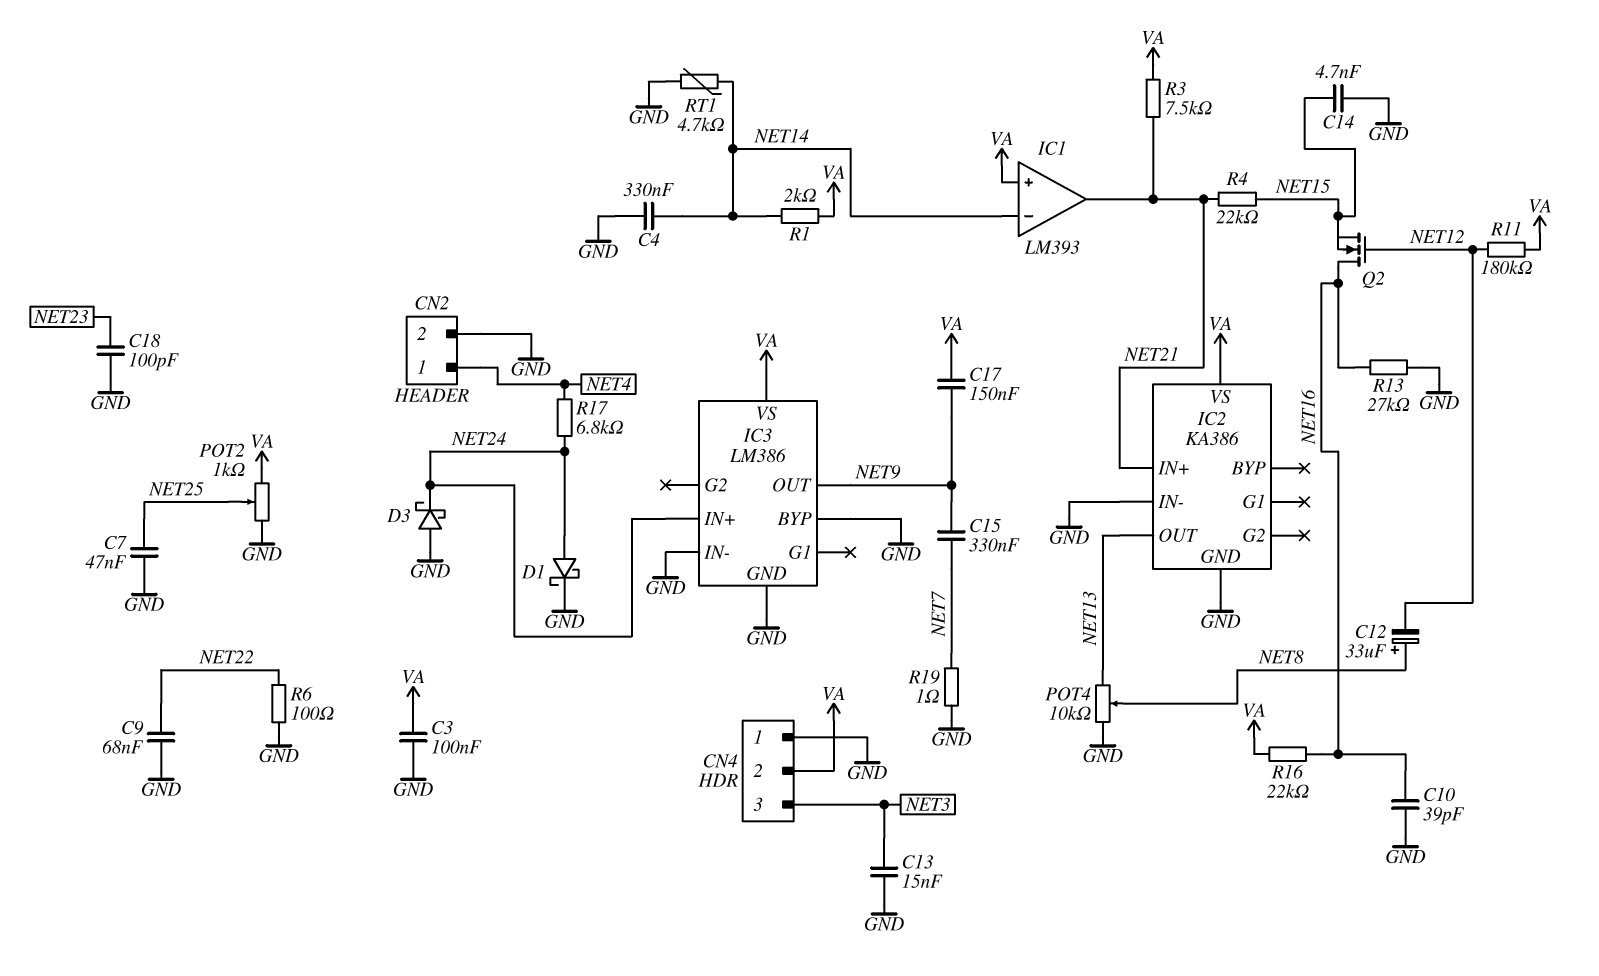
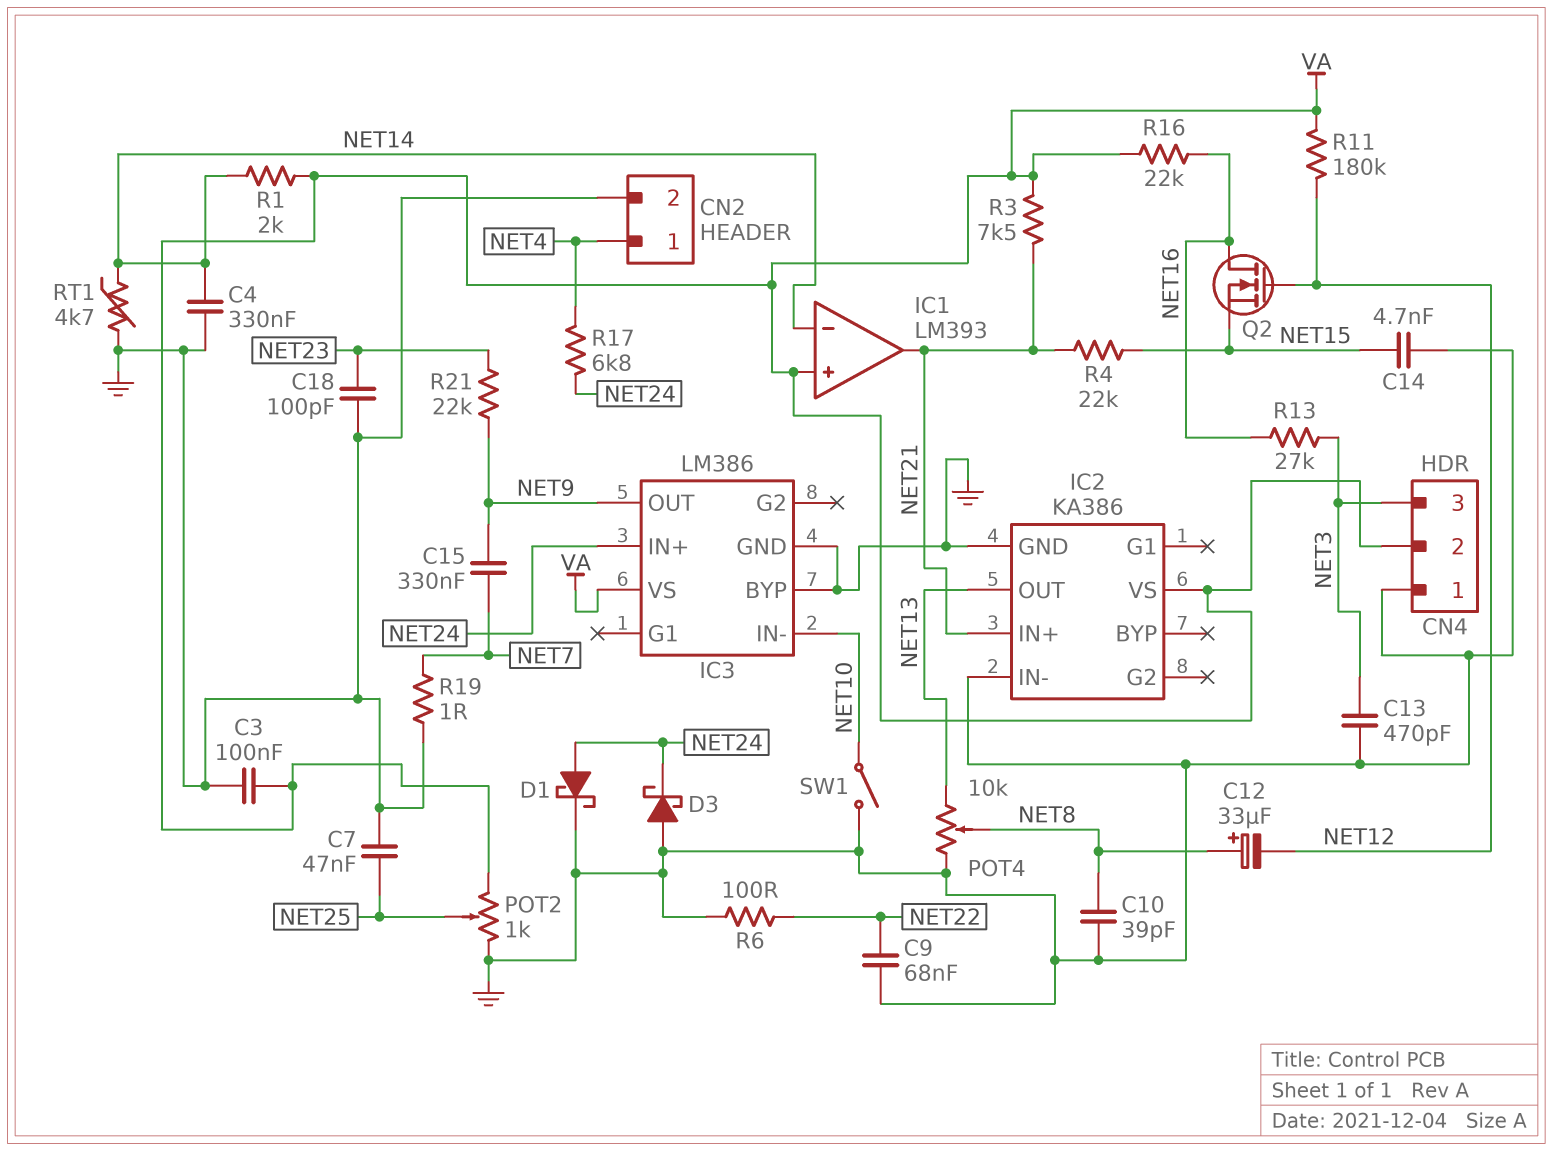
C10: 39pF (GND, NET16) -> 39pF (GND, NET8)
C13: 15nF (GND, NET3) -> 470pF (GND, NET3)
C17: 150nF (NET9, VA) -> none
IC3 pin IN-: GND -> NET10
R13: 27k (GND, NET16) -> 27k (NET3, NET16)
R21: none -> 22k (NET9, NET23)
SW1: none -> switch (GND, NET10)

